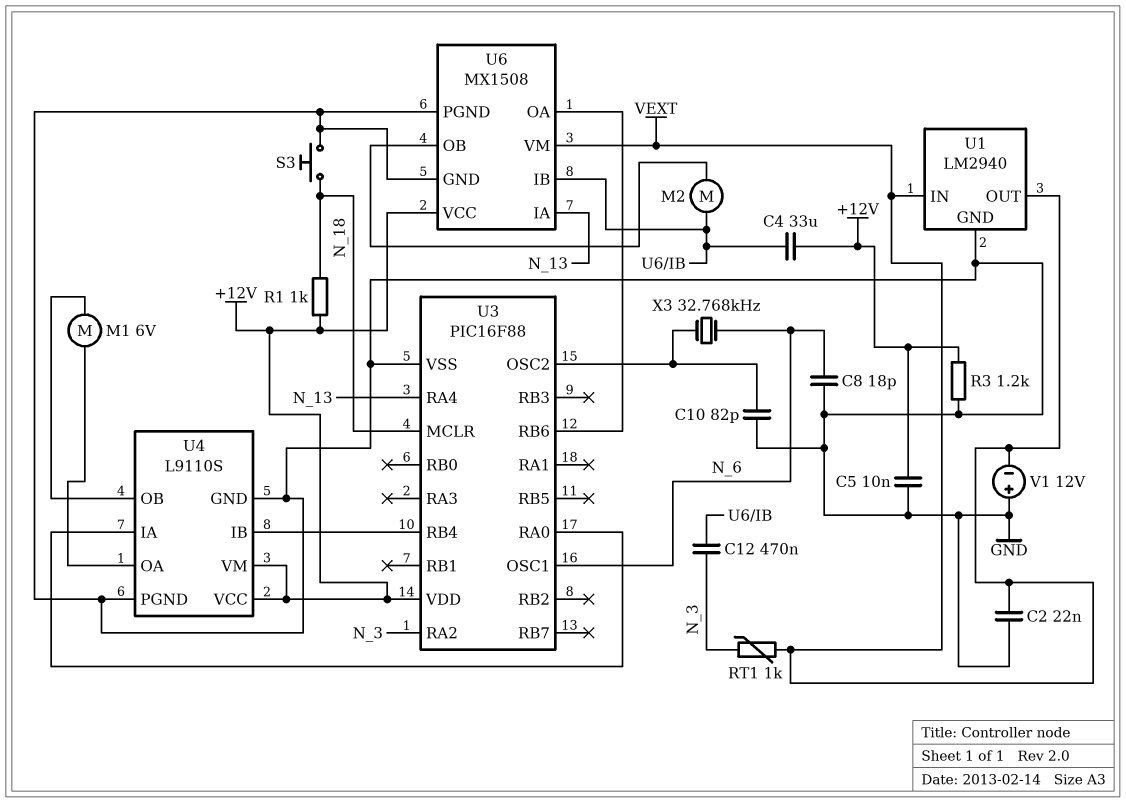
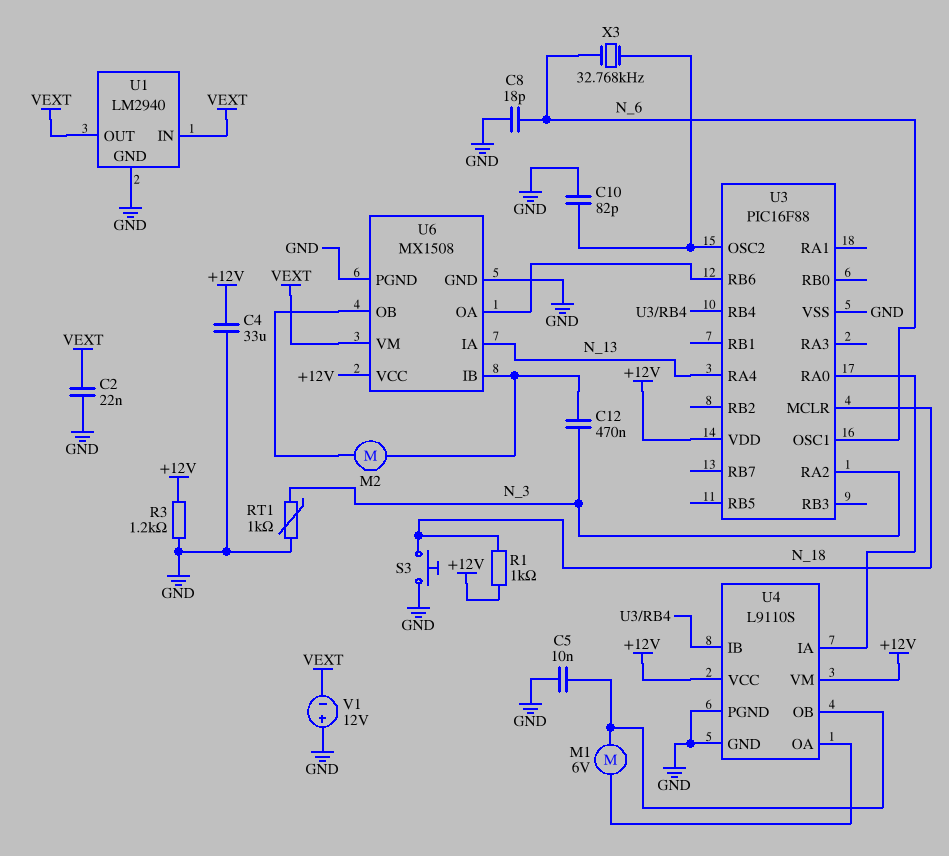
C4: 33uF (+12V, U6/IB) -> 33uF (+12V, GND)
C5: 10nF (+12V, GND) -> 10nF (GND, U4/OB)
RT1: 1k (N_3, VEXT) -> 1k (GND, N_3)

